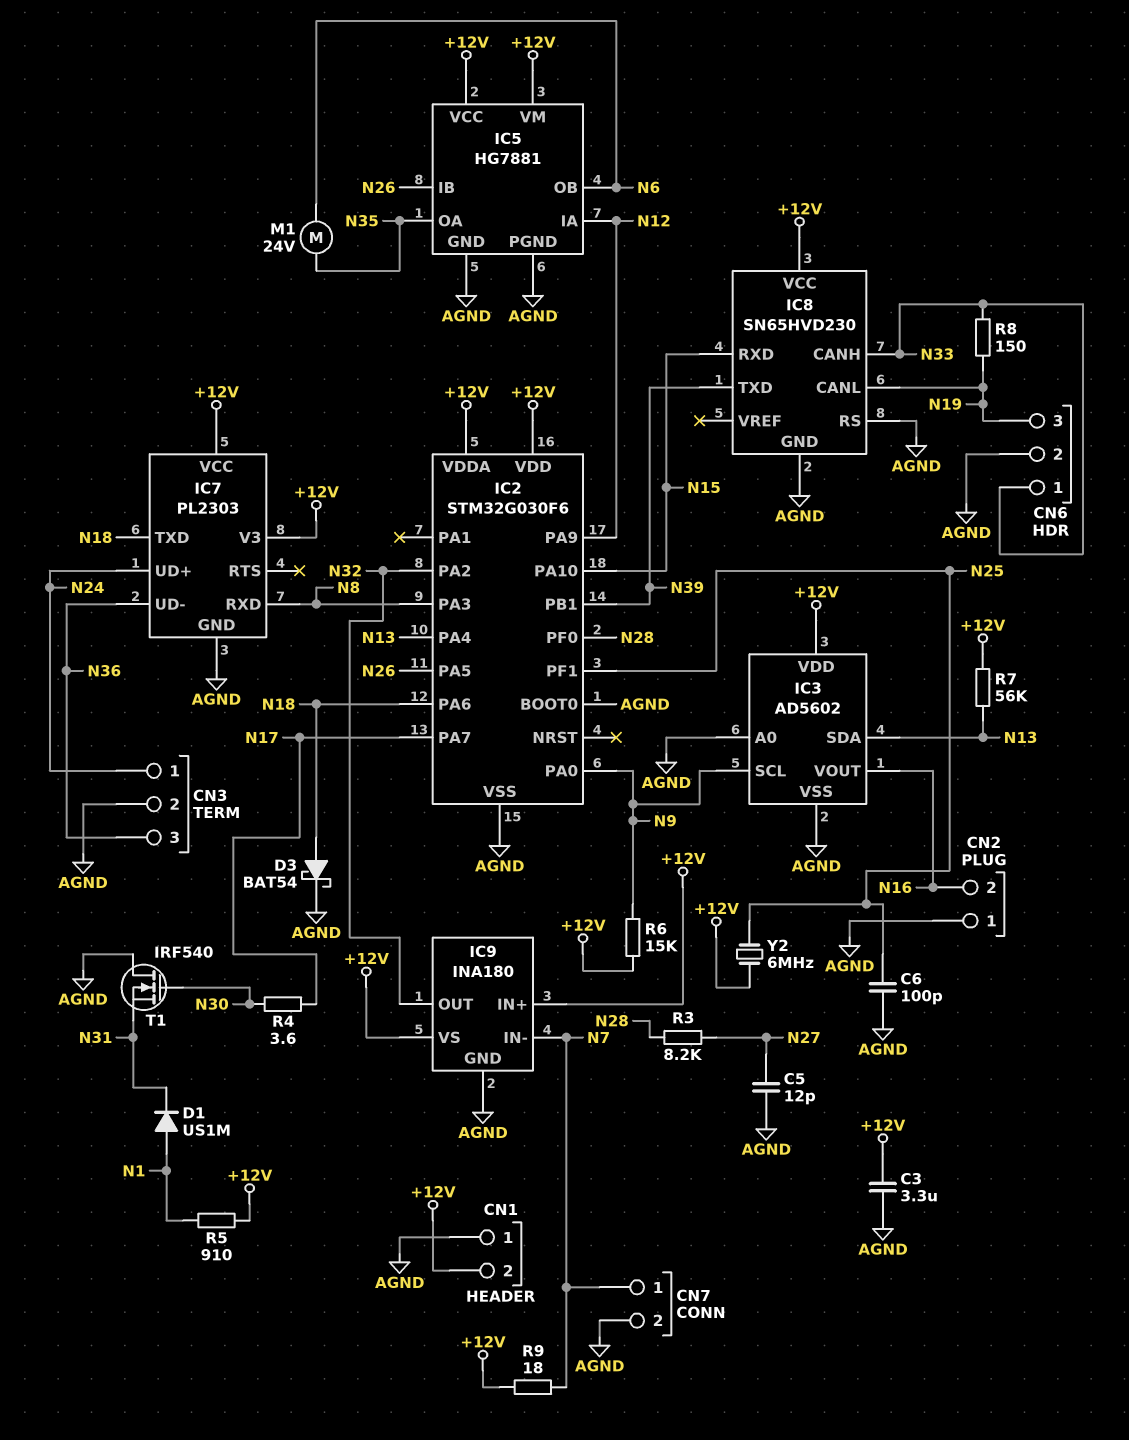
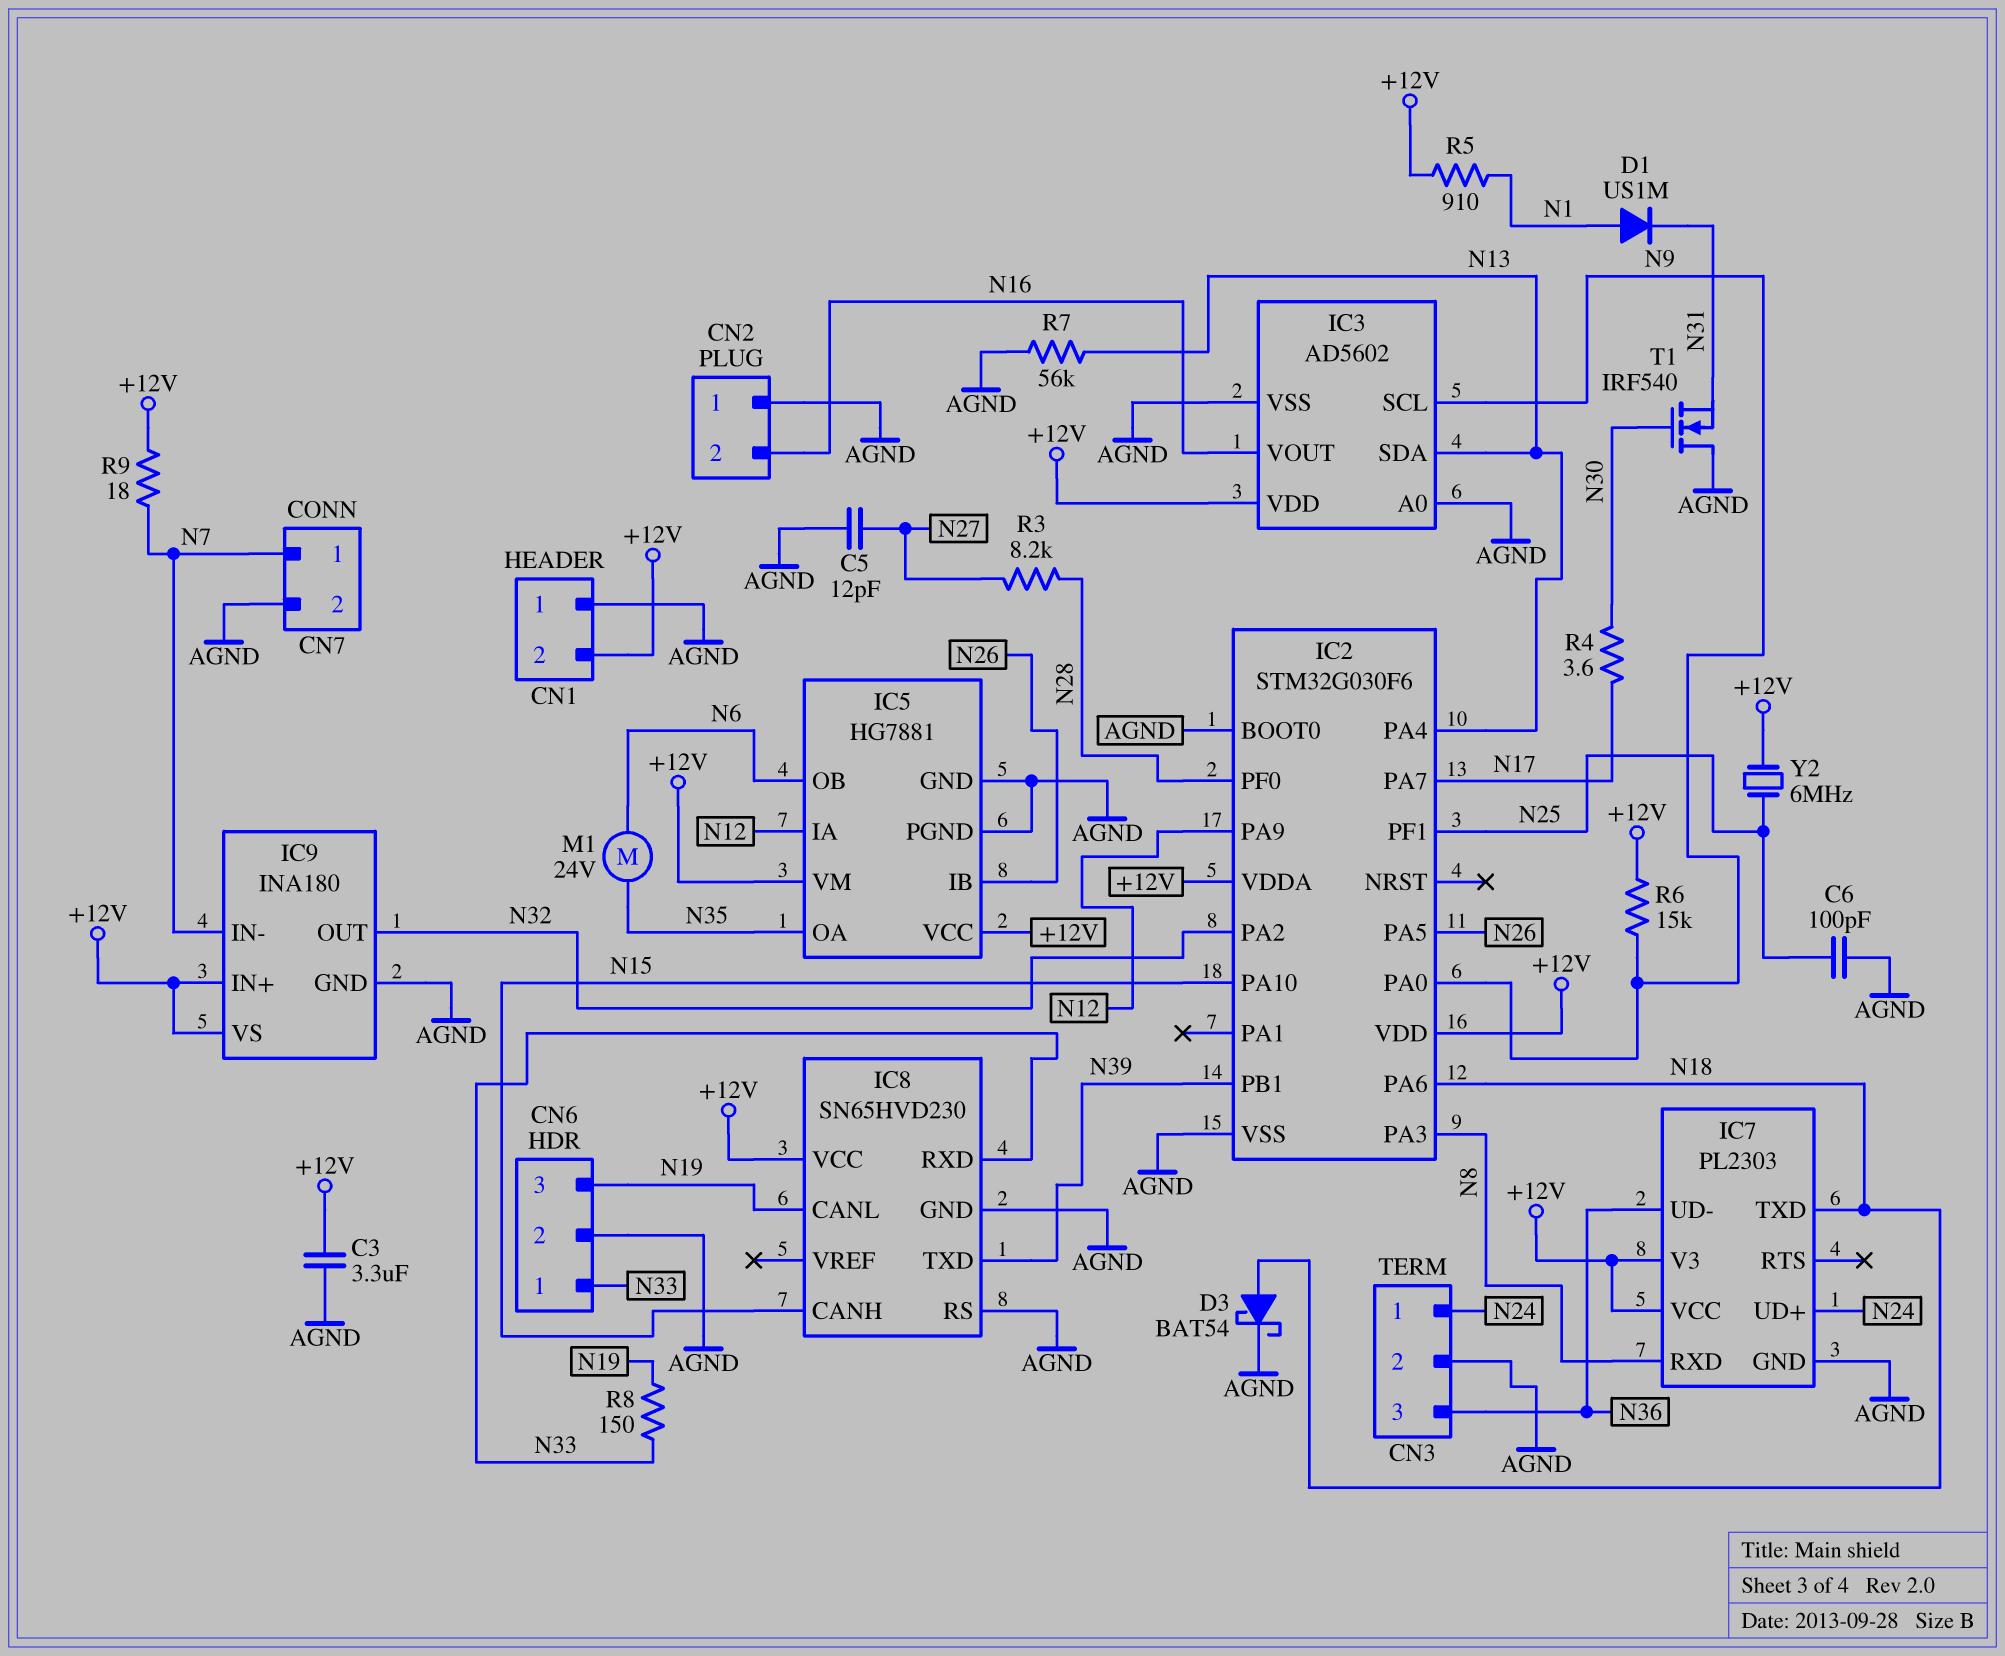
IC8 pin CANH: N33 -> N15
IC8 pin RXD: N15 -> N33
R7: 56k (+12V, N13) -> 56k (AGND, N13)

